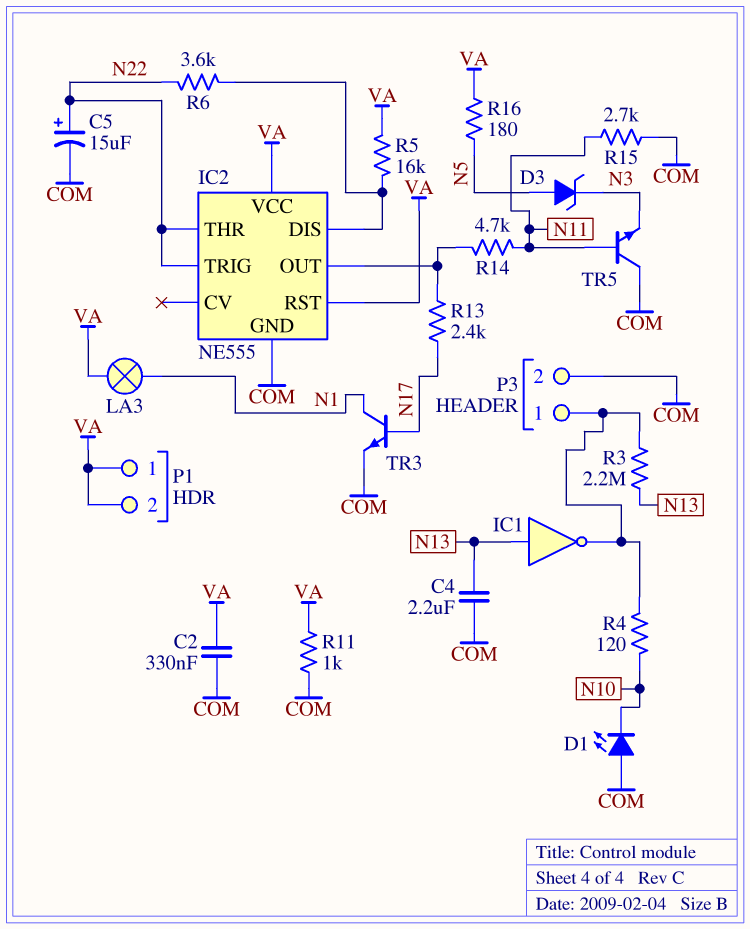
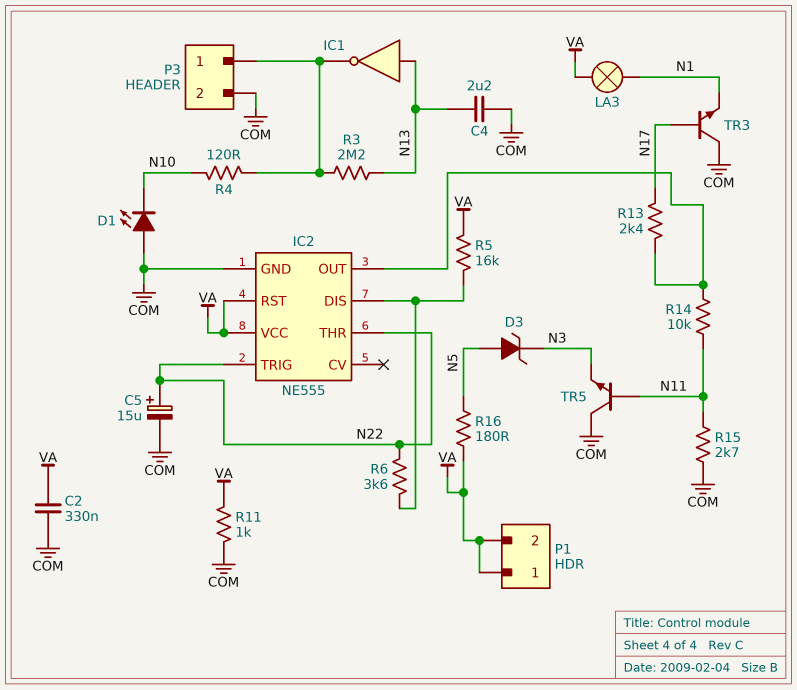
R14: 4.7k (IC2/OUT, N11) -> 10k (IC2/OUT, N11)
TR3: NPN (B N17, C N1, E COM) -> NPN (B N17, C COM, E N1)

